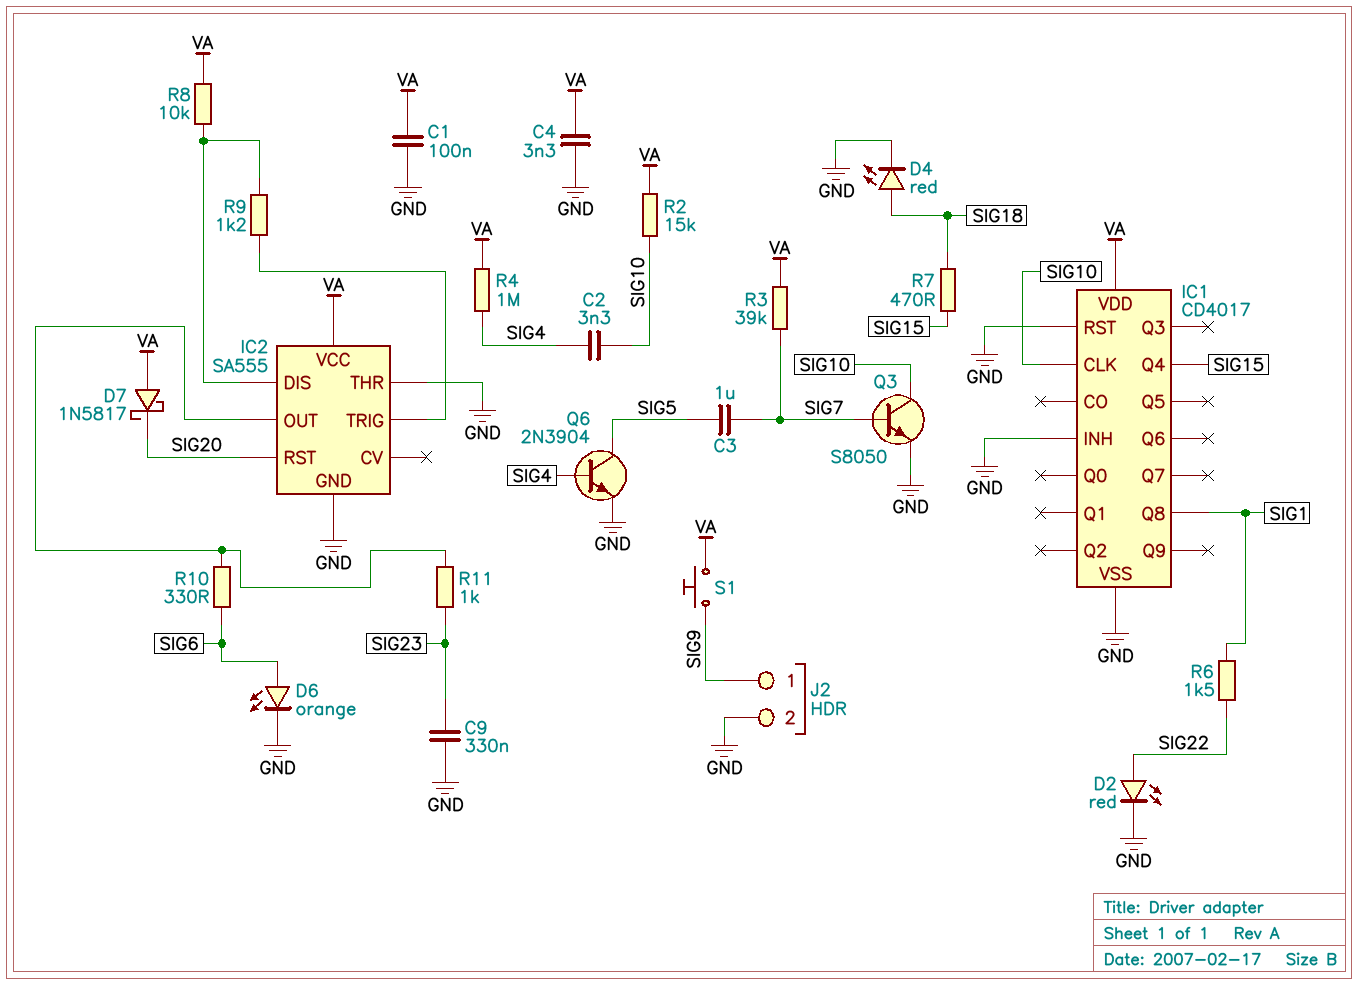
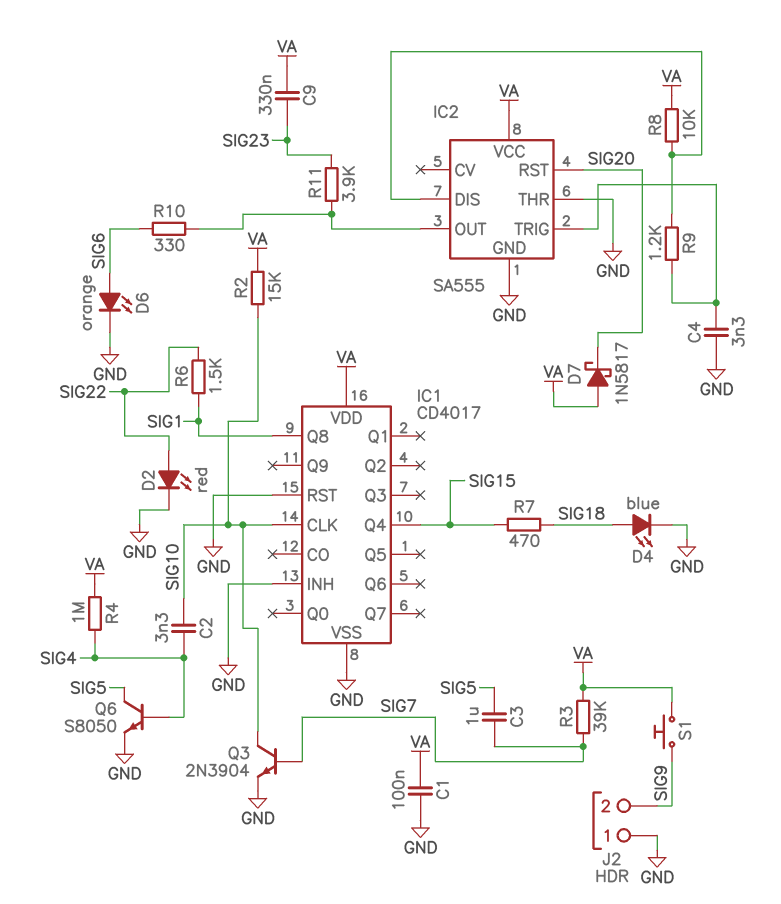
C4: 3.3nF (GND, VA) -> 3.3nF (GND, IC2/TRIG)
C9: 330nF (GND, SIG23) -> 330nF (SIG23, VA)
D4: LED red (A SIG18, K GND) -> LED blue (A SIG18, K GND)
J2 pin 1: SIG9 -> GND
J2 pin 2: GND -> SIG9
Q3: NPN S8050 (B SIG7, C SIG10, E GND) -> NPN 2N3904 (B SIG7, C SIG10, E GND)
Q6: NPN 2N3904 (B SIG4, C SIG5, E GND) -> NPN S8050 (B SIG4, C SIG5, E GND)
R11: 1k (IC2/OUT, SIG23) -> 3.9k (IC2/OUT, SIG23)

